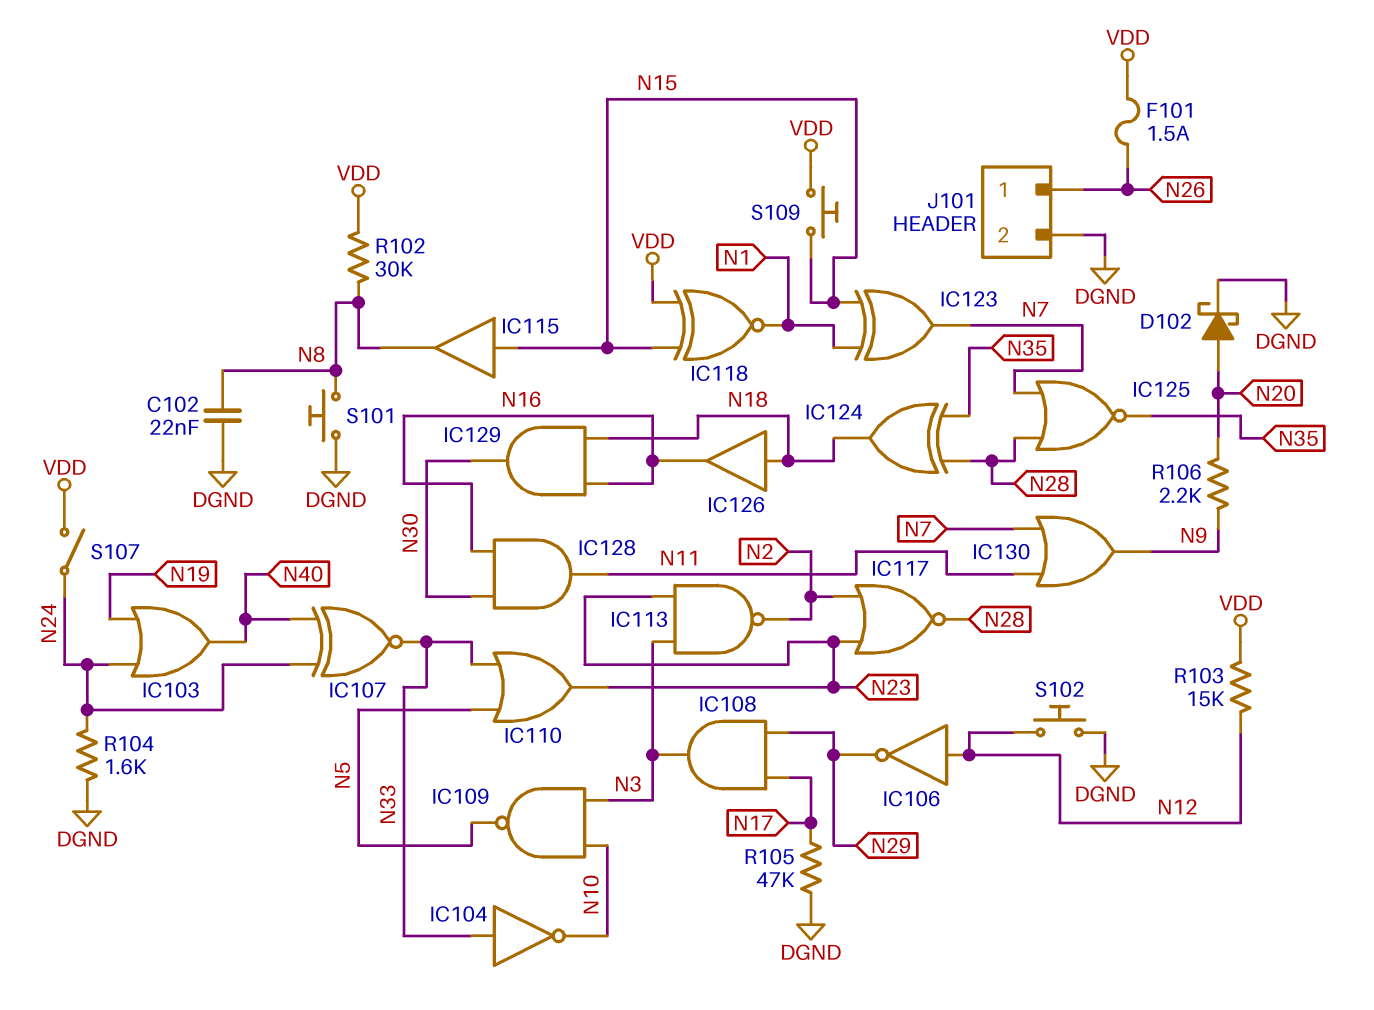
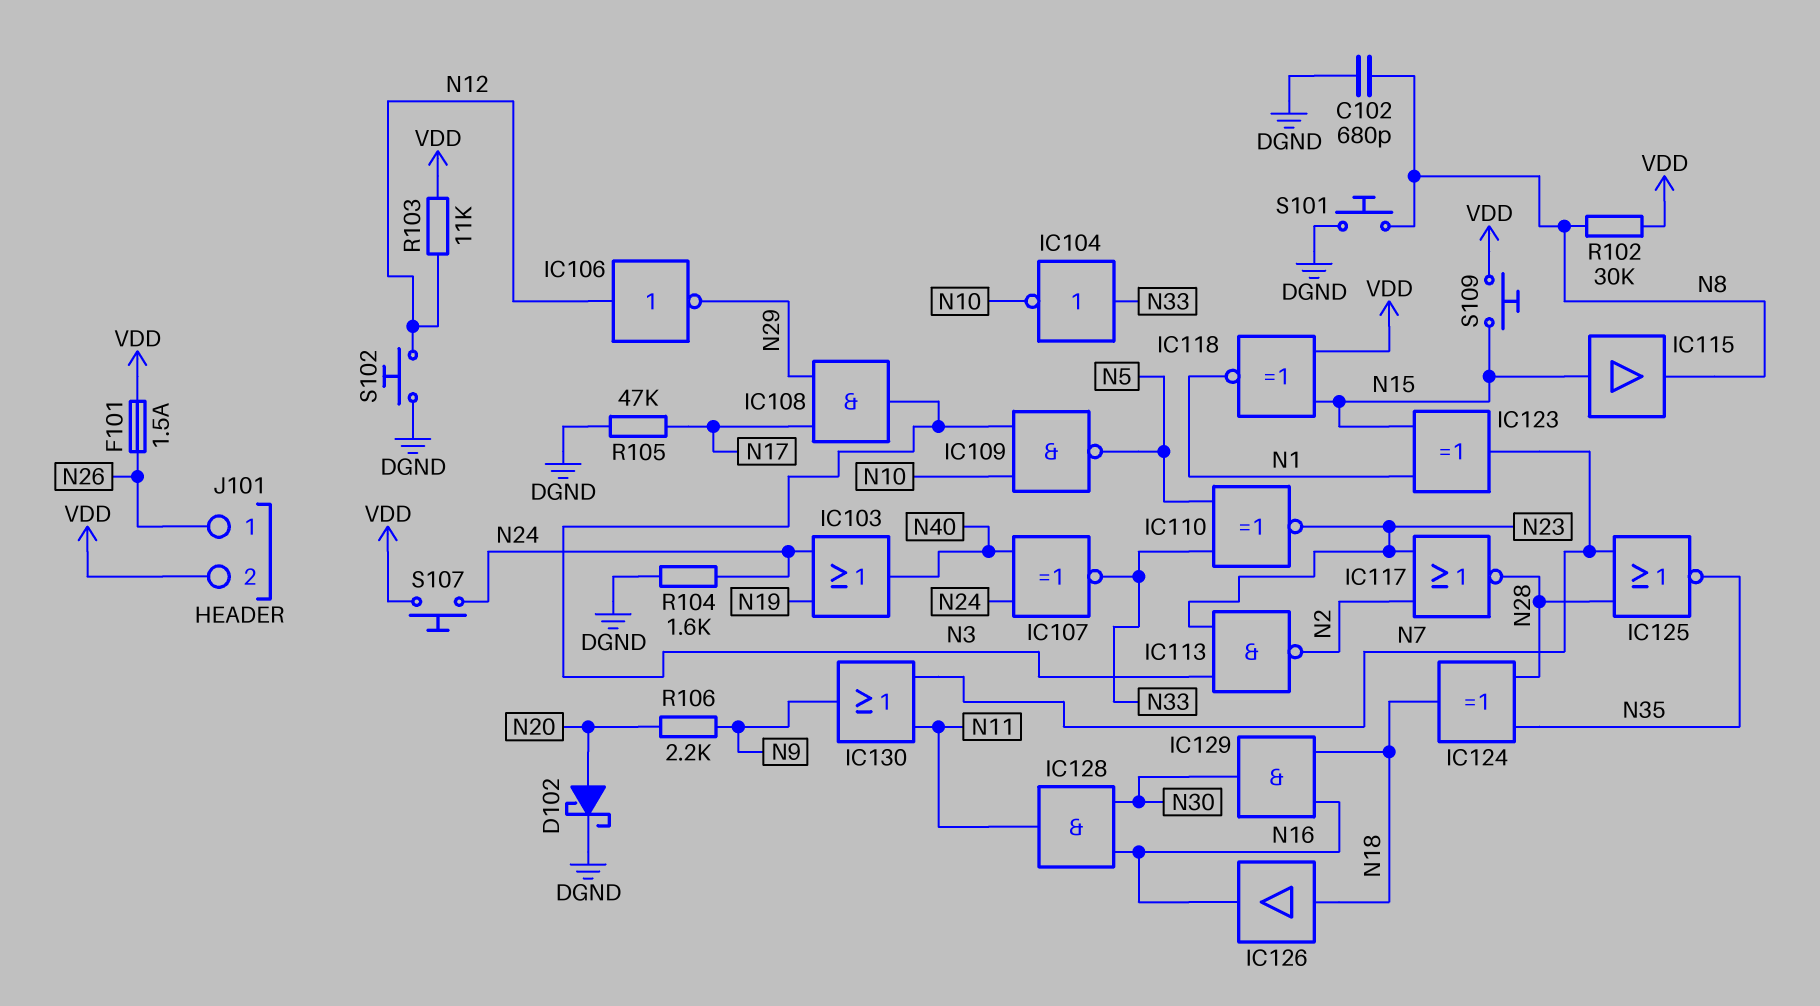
C102: 22nF (DGND, N8) -> 680pF (DGND, N8)
IC110: OR (in N5, in N33, out N23) -> XNOR (in N5, in N33, out N23)
J101 pin 2: DGND -> VDD
R103: 15k (N12, VDD) -> 11k (N12, VDD)
S107: switch (N24, VDD) -> button (N24, VDD)

